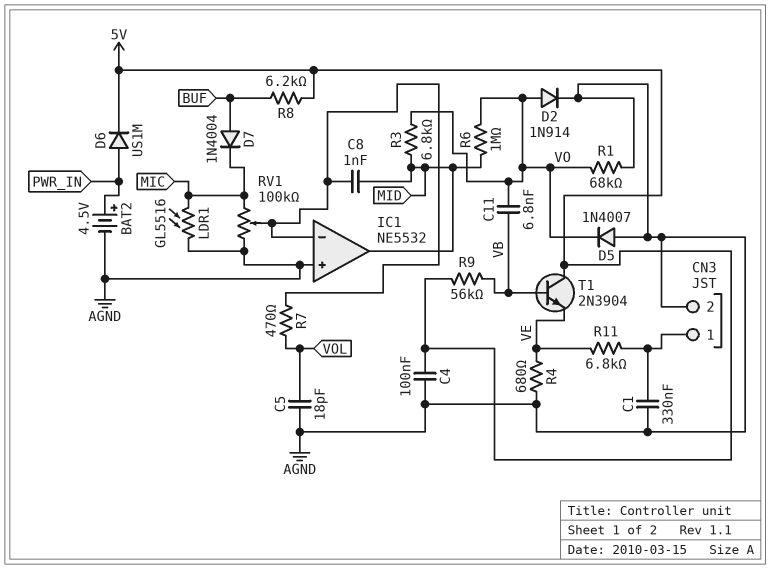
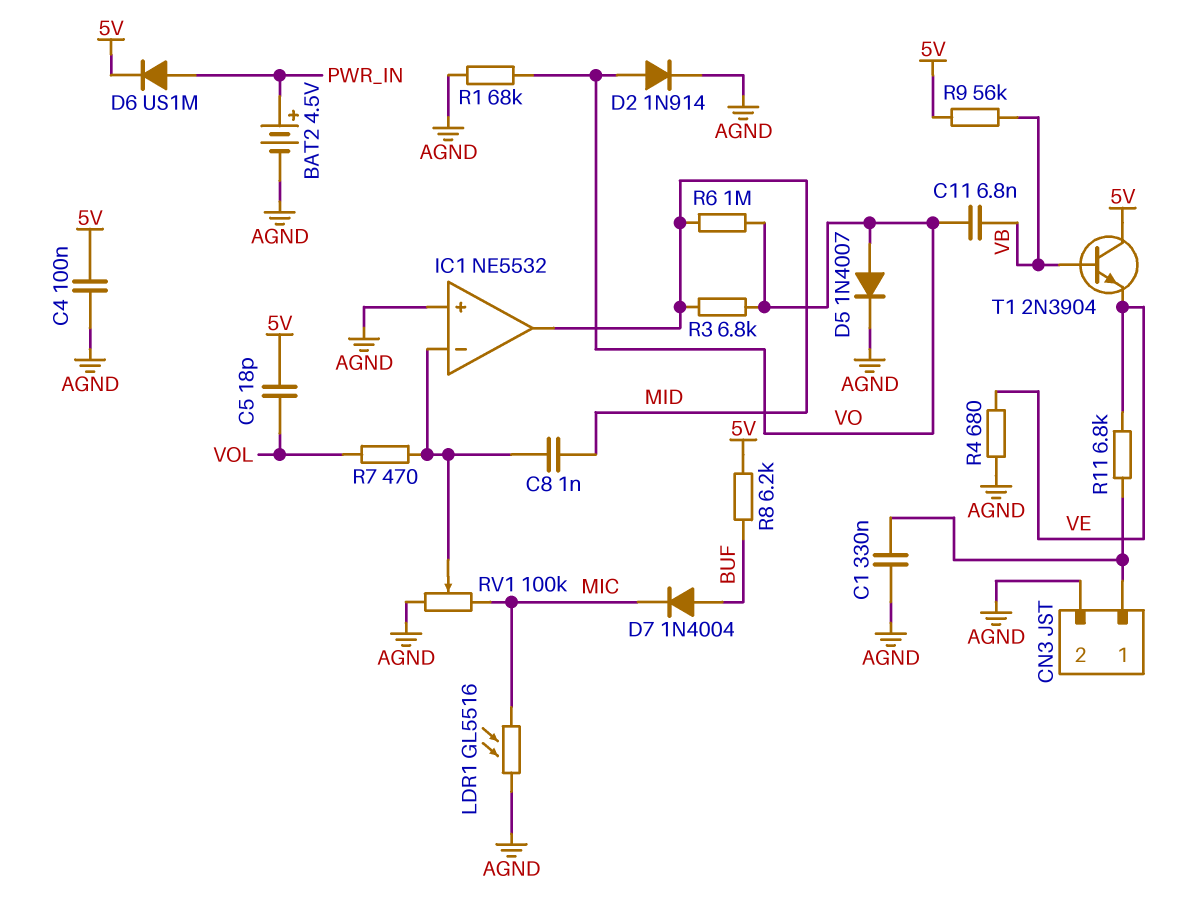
C5: 18pF (AGND, VOL) -> 18pF (5V, VOL)
D5: diode 1N4007 (A AGND, K VO) -> diode 1N4007 (A VO, K AGND)

